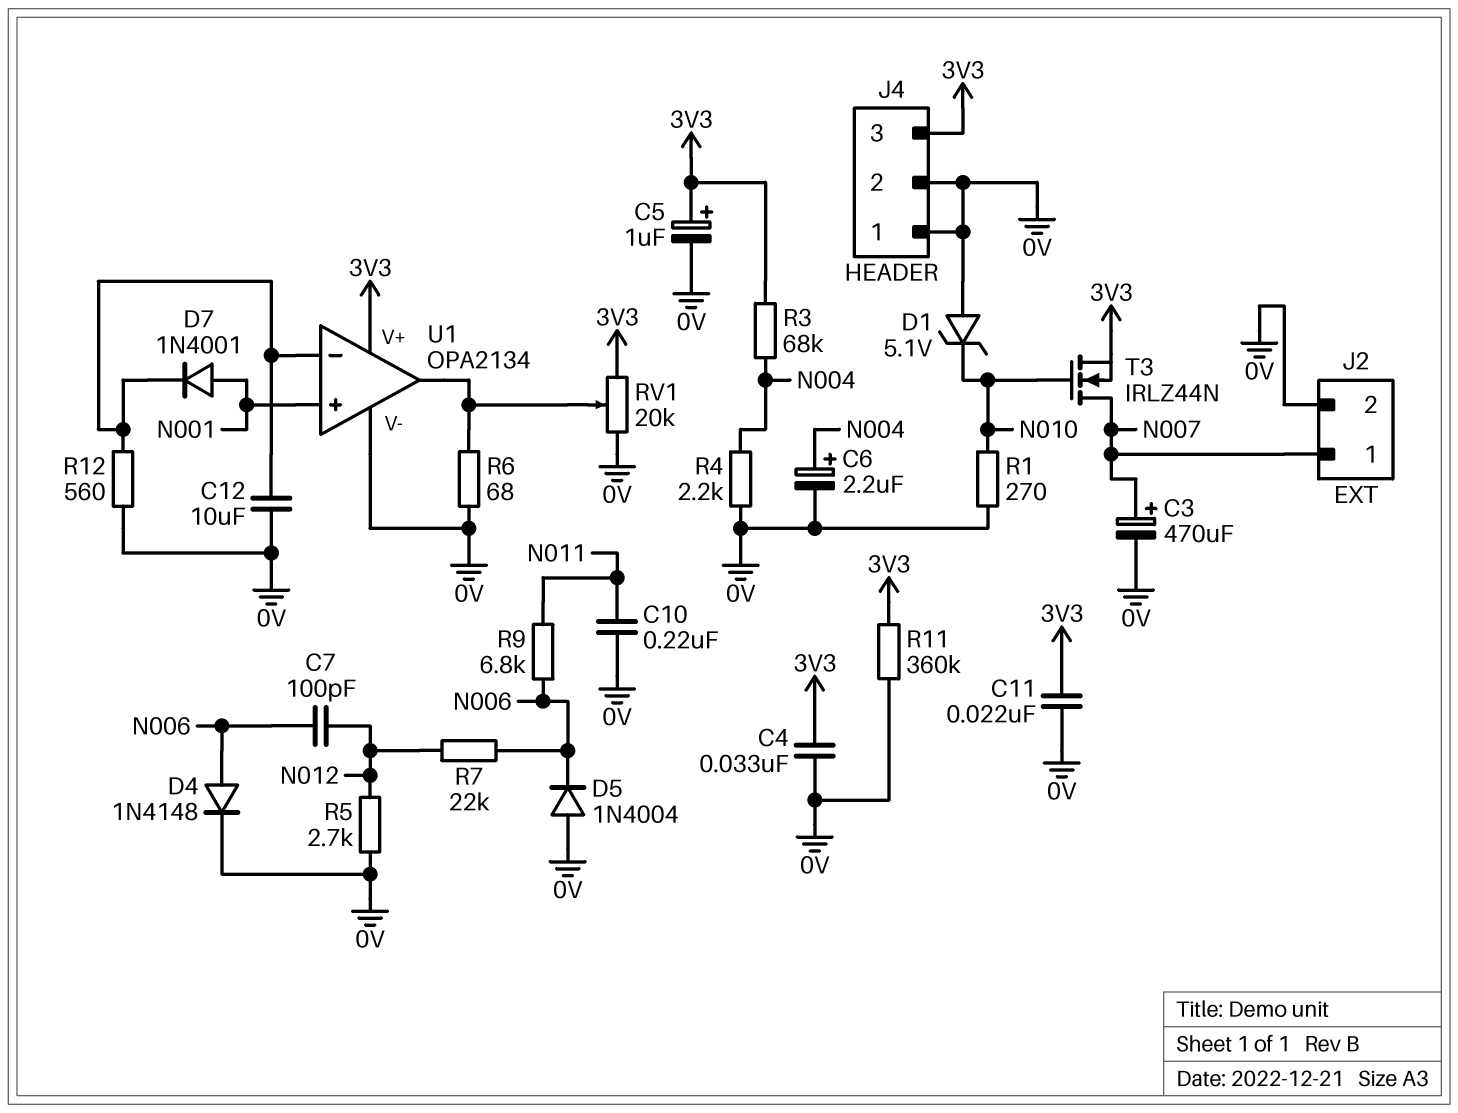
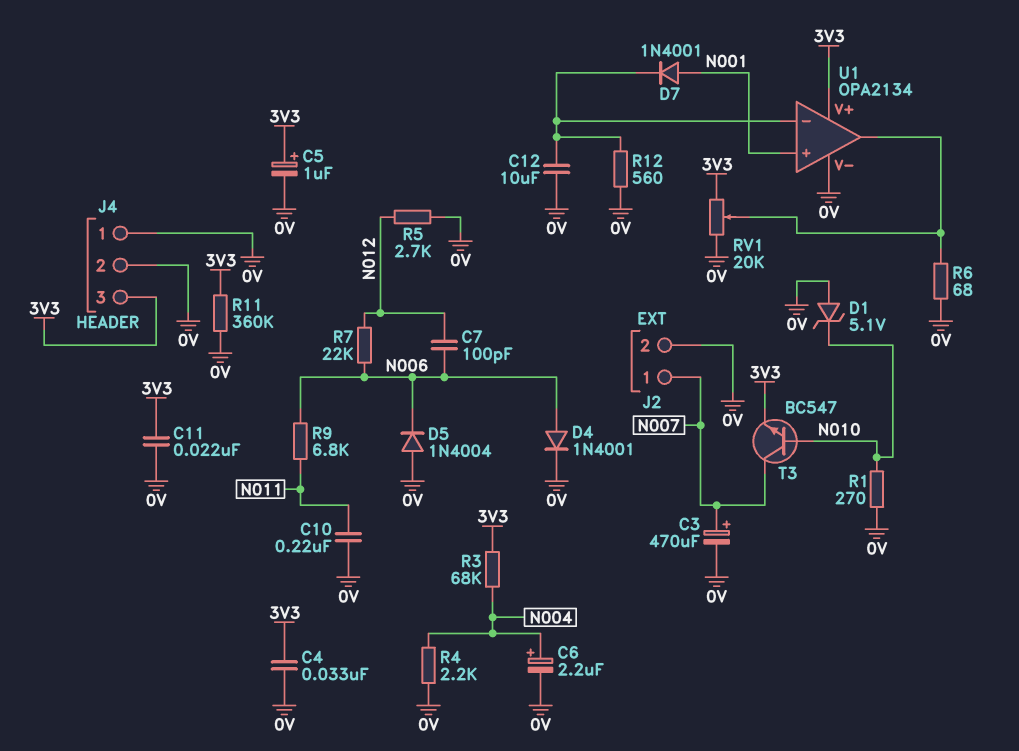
D4: diode 1N4148 (A N006, K 0V) -> diode 1N4001 (A N006, K 0V)
T3: NMOS IRLZ44N (G N010, D N007, S 3V3) -> NPN BC547 (B N010, C N007, E 3V3)

